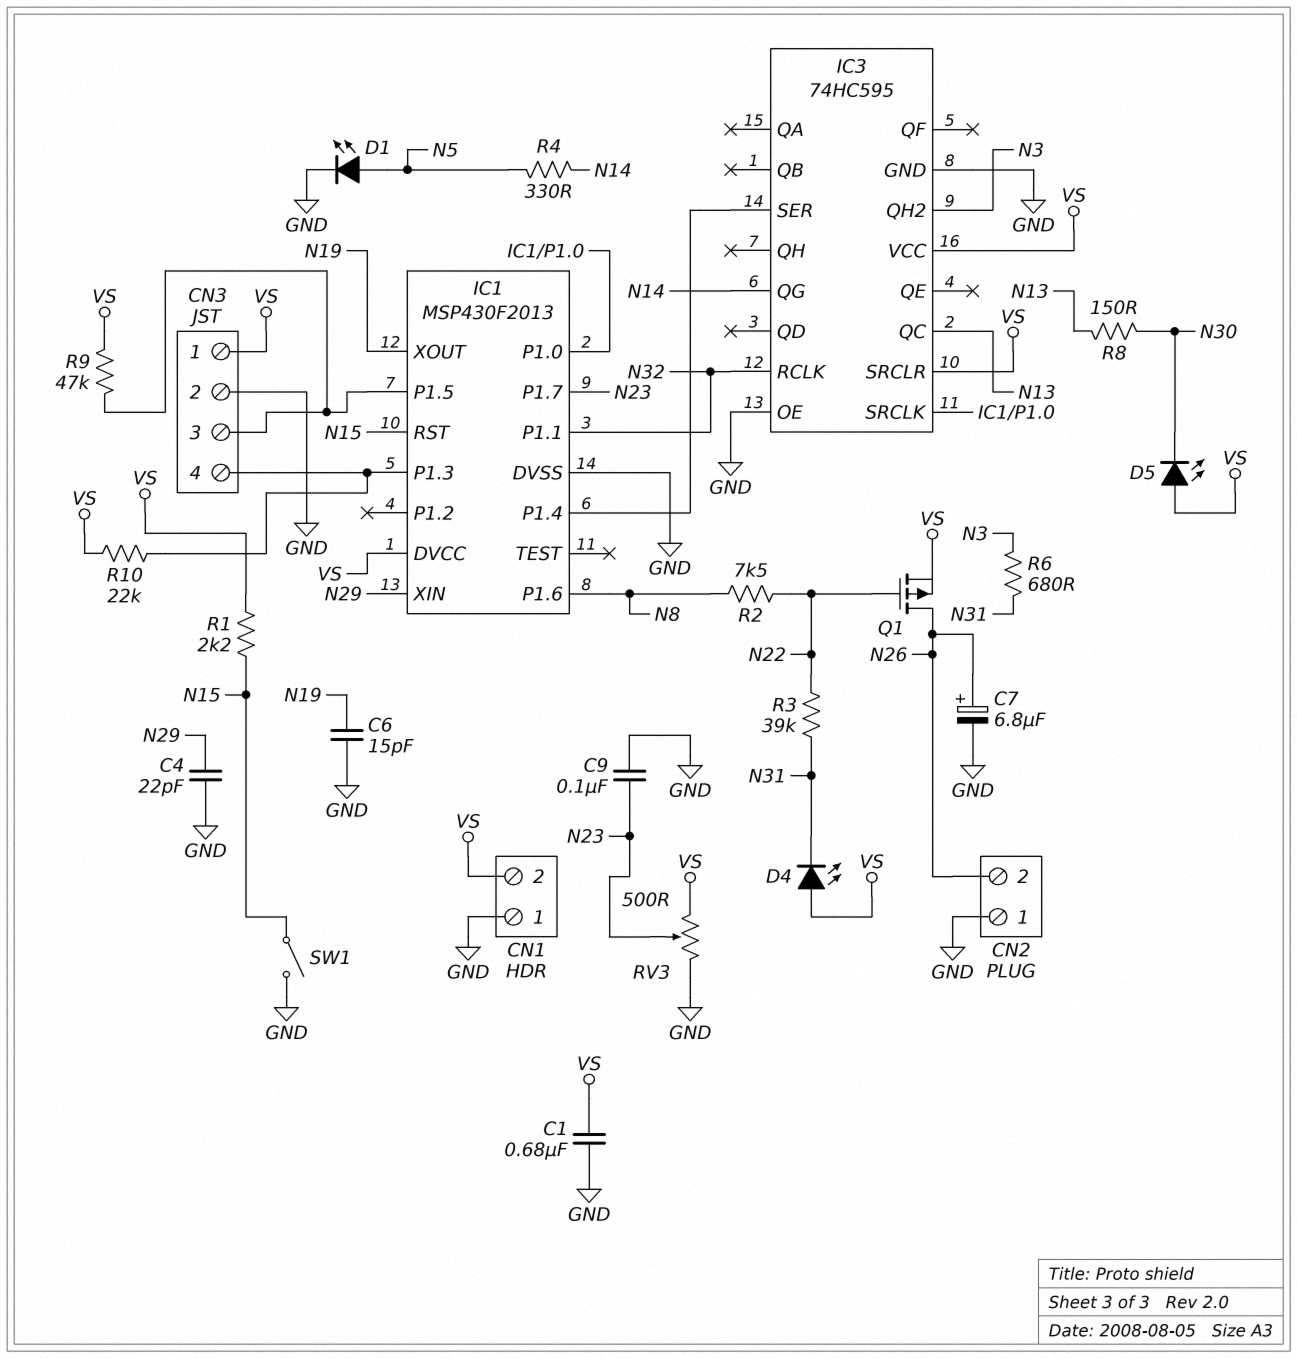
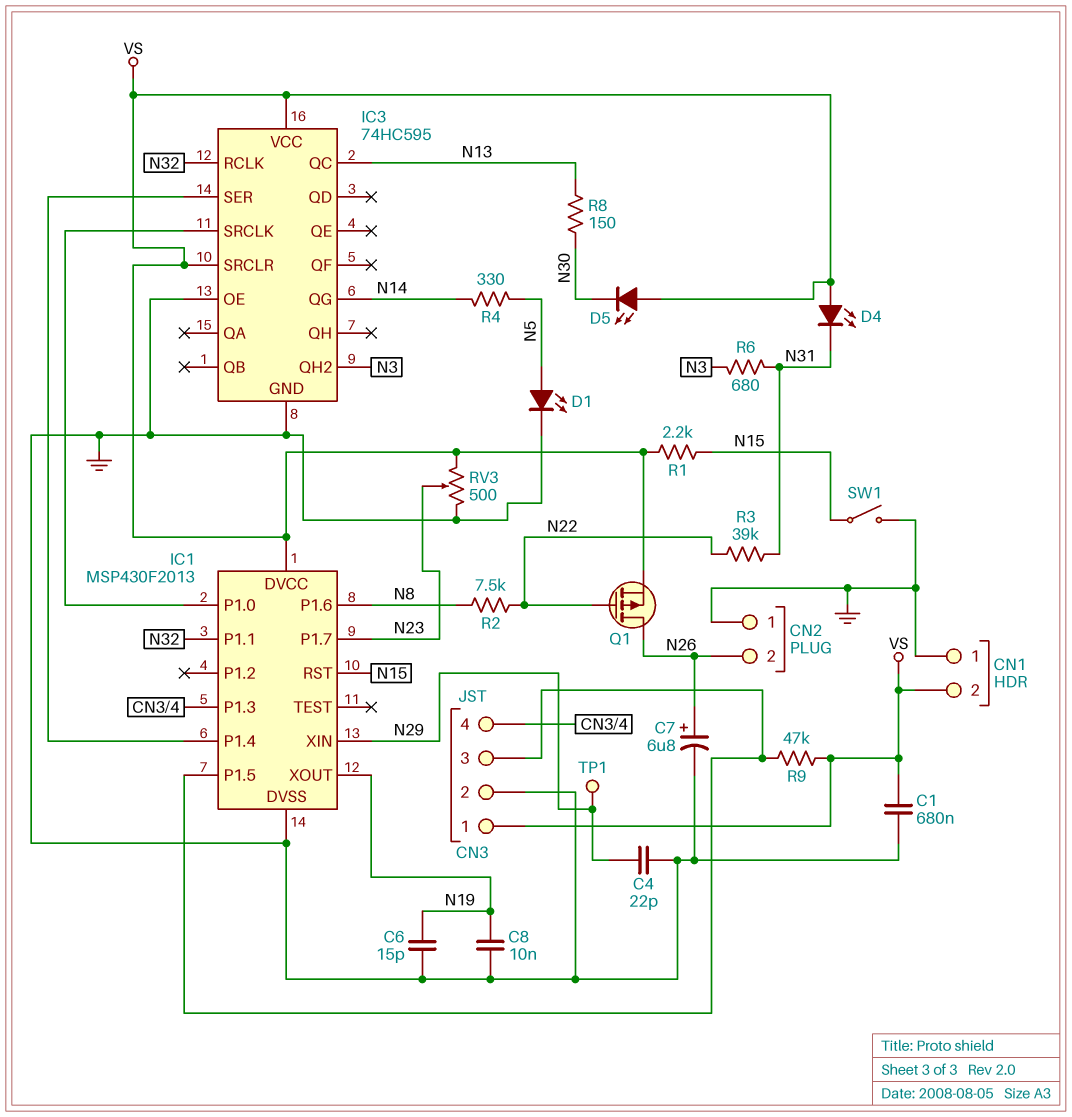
C8: none -> 10nF (GND, N19)
C9: 100nF (GND, N23) -> none
R10: 22k (CN3/4, VS) -> none
TP1: none -> test point (N29)

